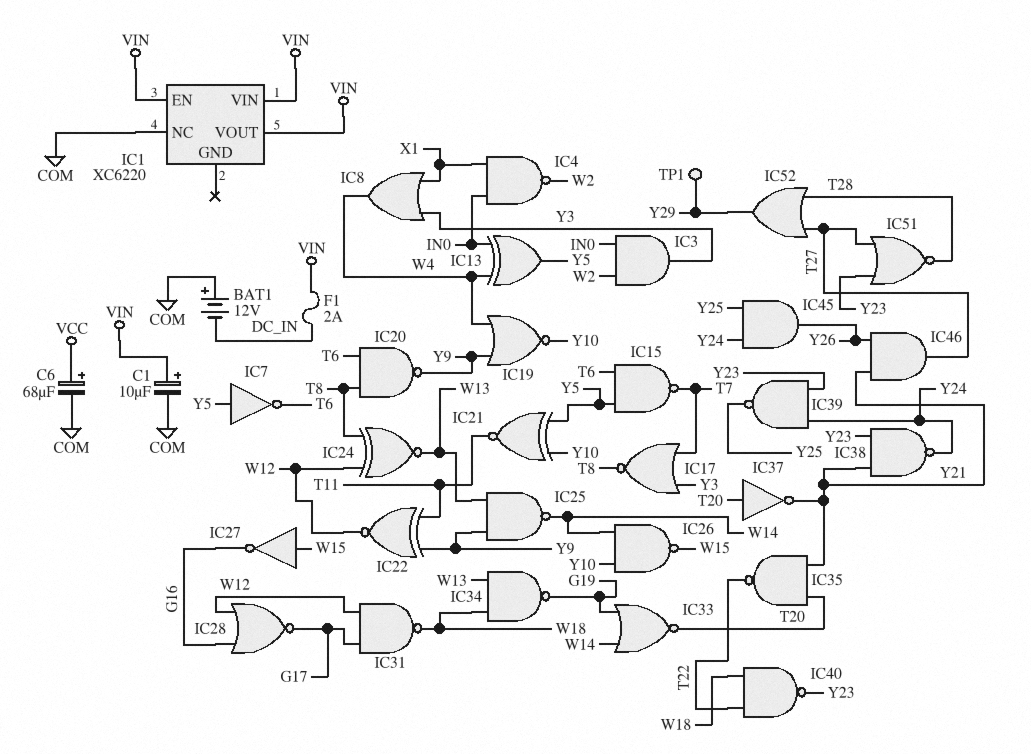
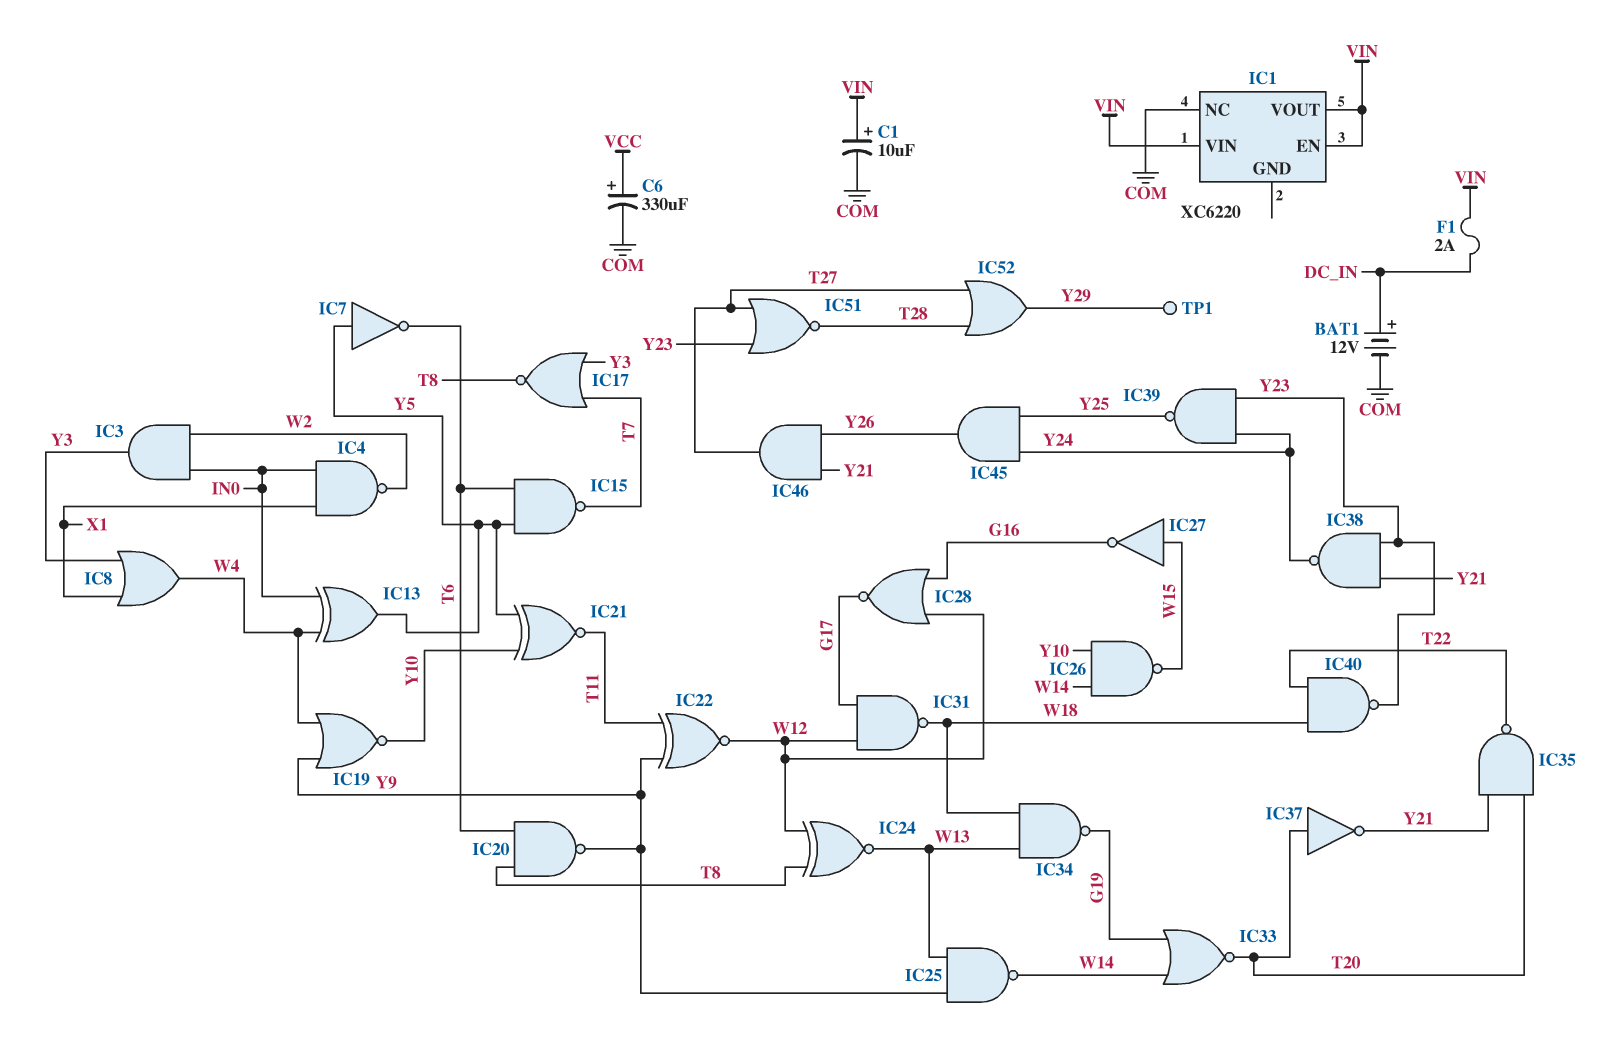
BAT1: 12V (plus COM, minus DC_IN) -> 12V (plus DC_IN, minus COM)
C6: 68uF (plus VCC, minus COM) -> 330uF (plus VCC, minus COM)

